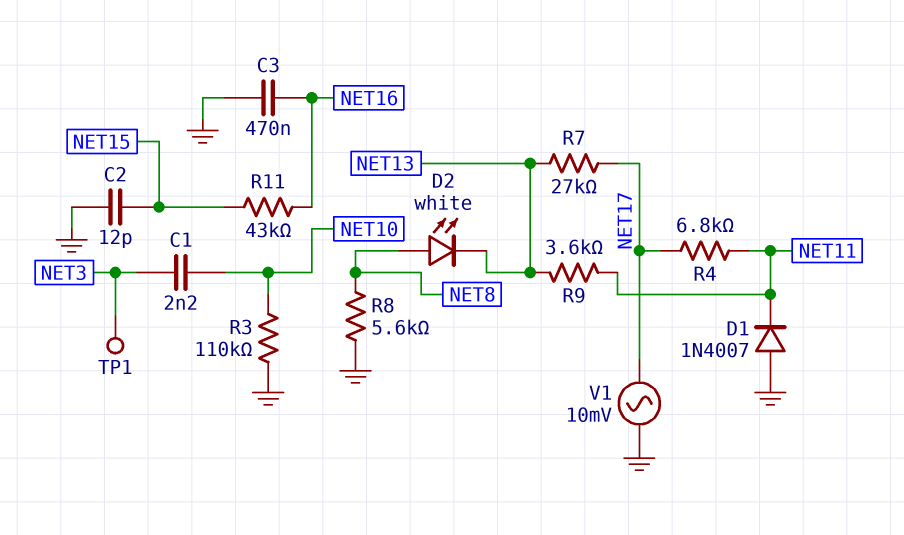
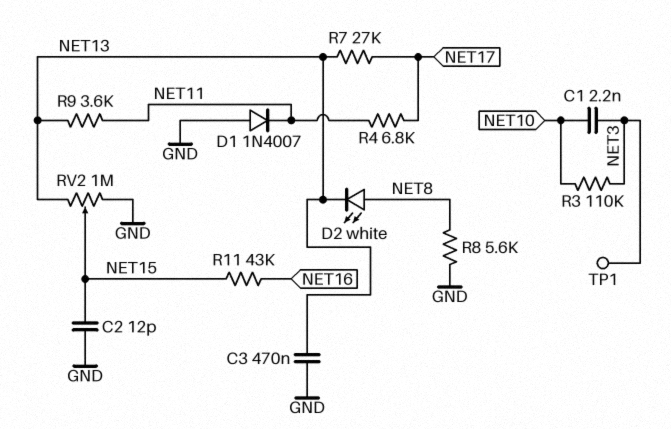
C3: 470nF (GND, NET16) -> 470nF (GND, NET13)
R3: 110k (GND, NET10) -> 110k (NET3, NET10)
RV2: none -> 1M (GND, NET13, wiper NET15)
V1: AC 10mV (GND, NET17) -> none

